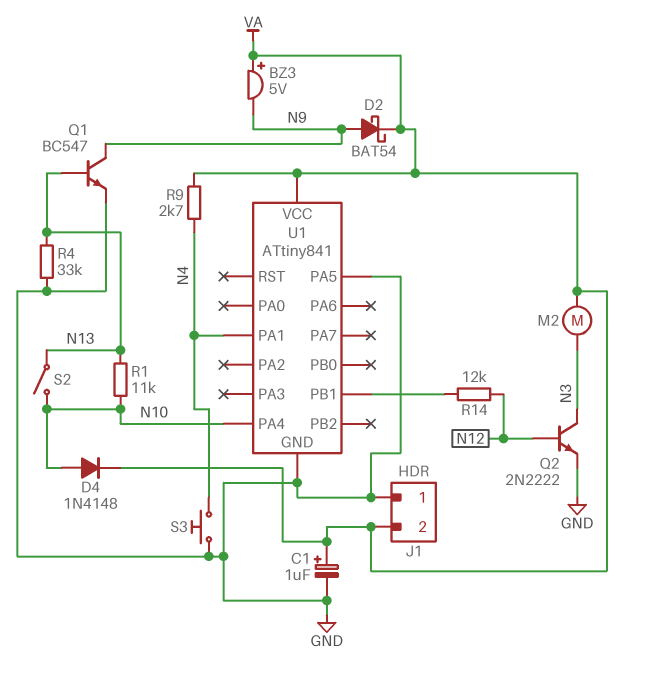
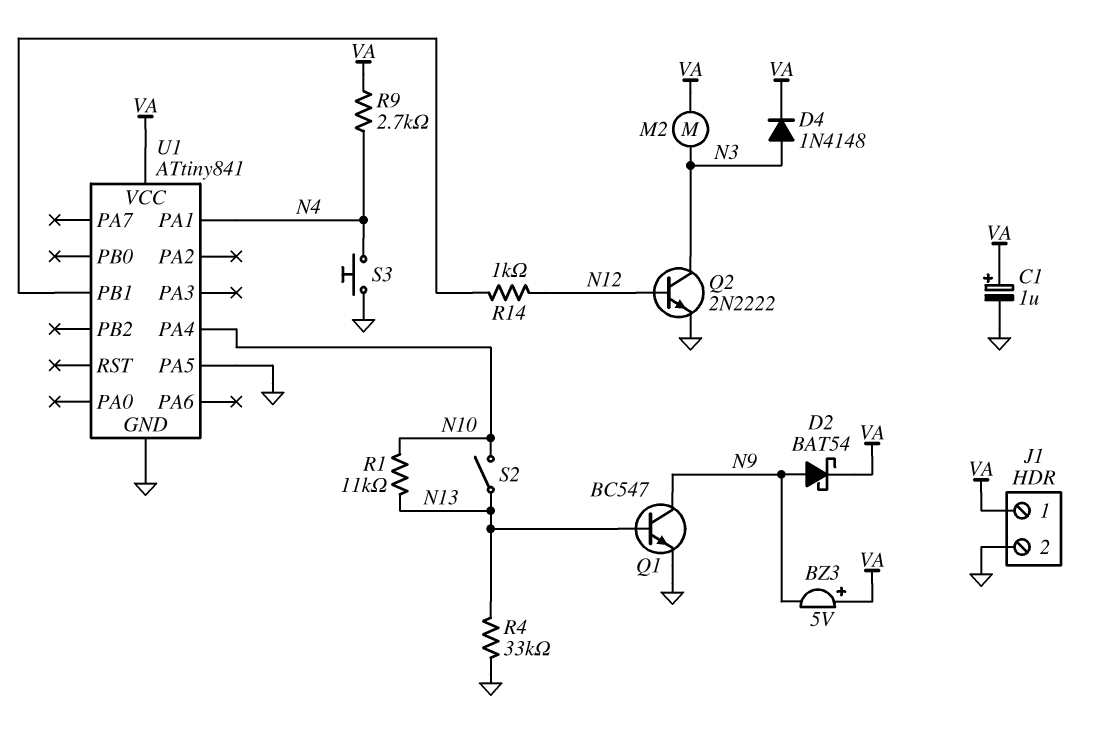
D4: diode 1N4148 (A N10, K VA) -> diode 1N4148 (A N3, K VA)
J1 pin 1: GND -> VA
J1 pin 2: VA -> GND
R14: 12k (N12, U1/PB1) -> 1k (N12, U1/PB1)

